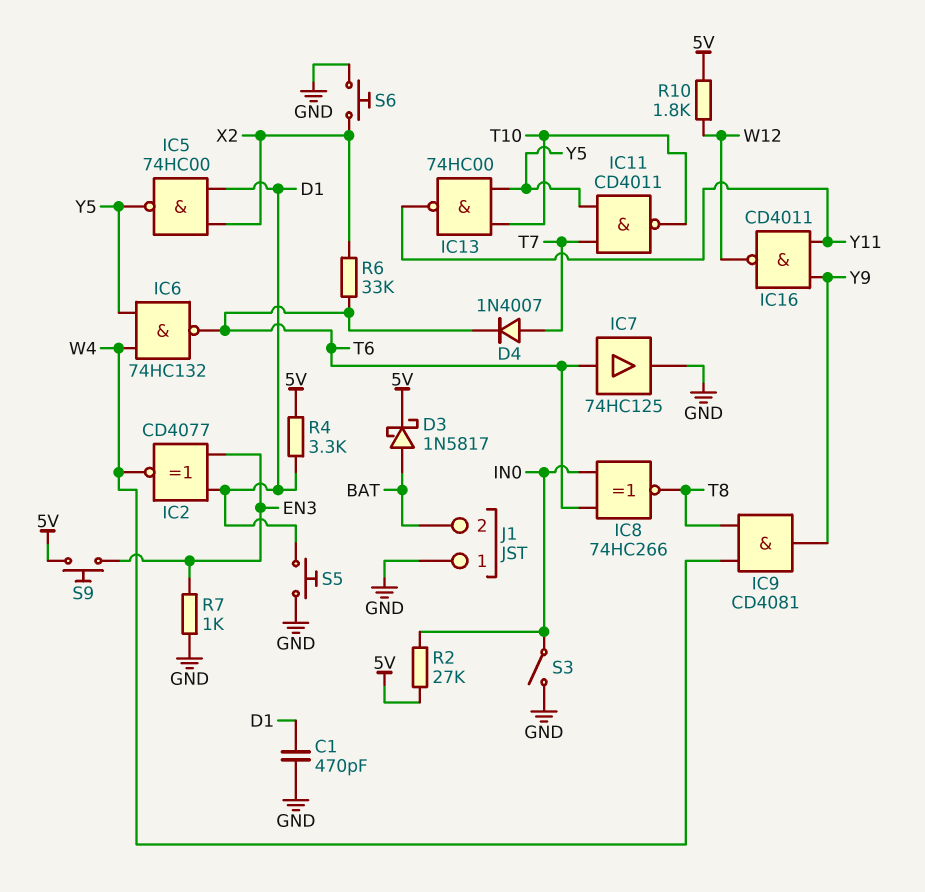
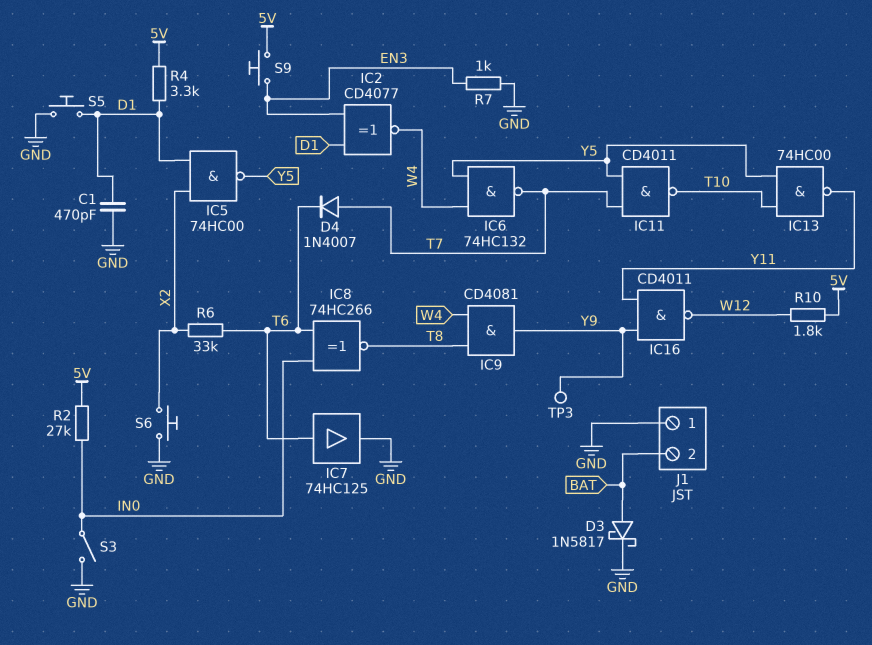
D3: schottky 1N5817 (A BAT, K 5V) -> schottky 1N5817 (A BAT, K GND)
IC6: NAND 74HC132 (in W4, in Y5, out T6) -> NAND 74HC132 (in W4, in Y5, out T7)
TP3: none -> test point (Y9)

